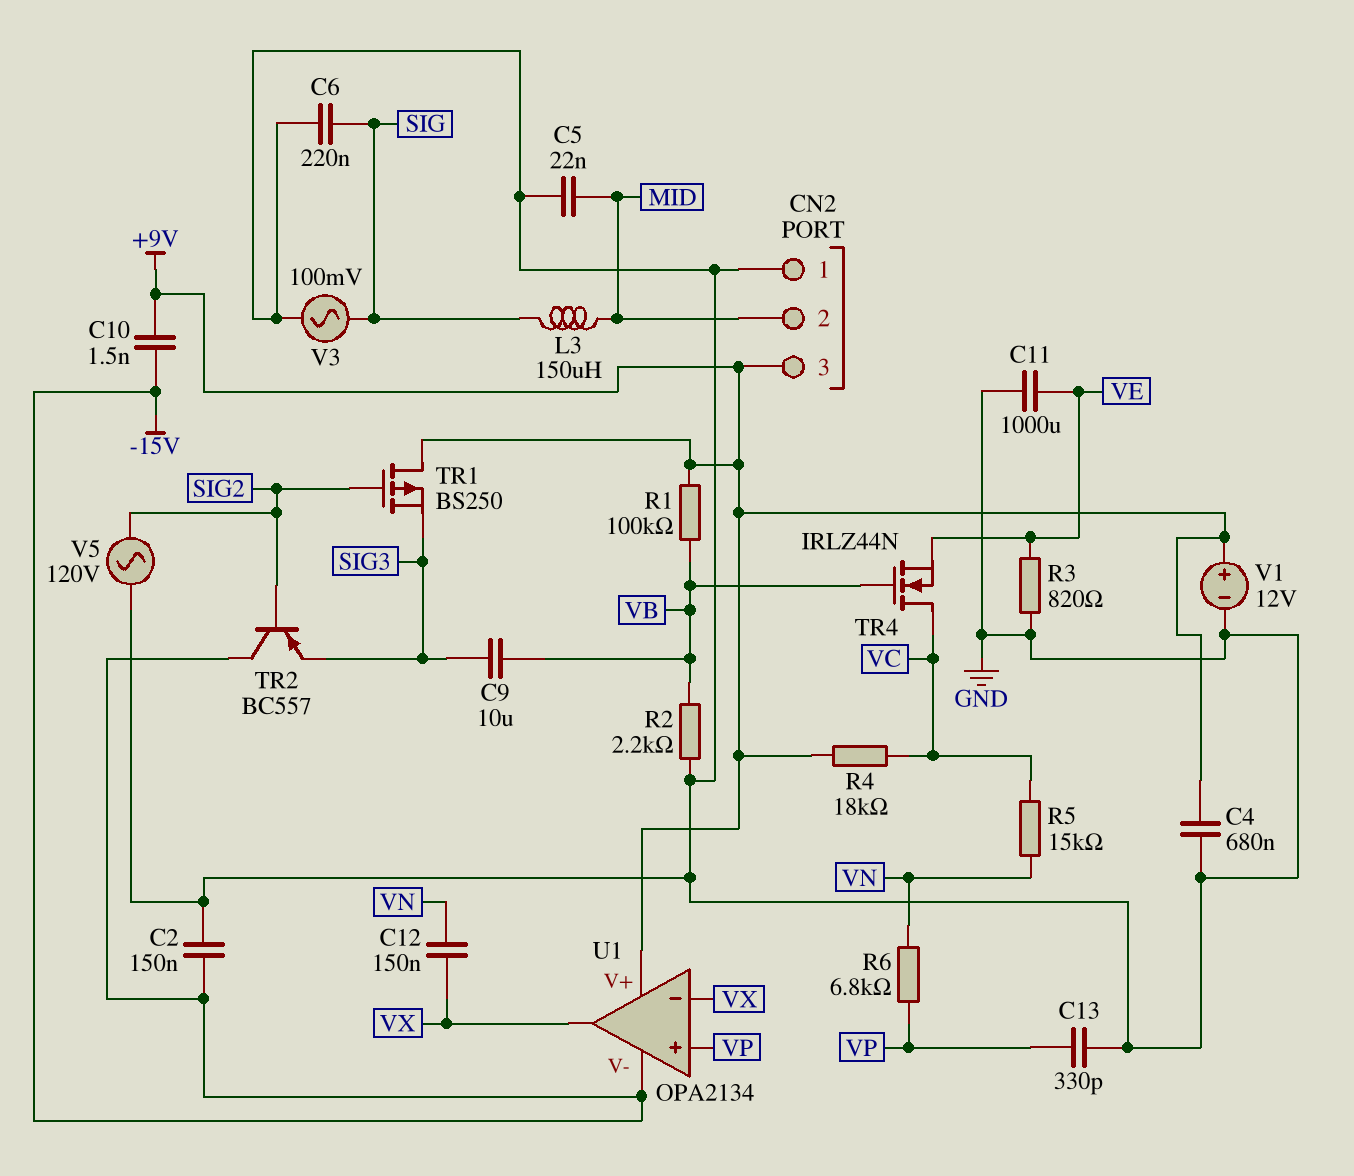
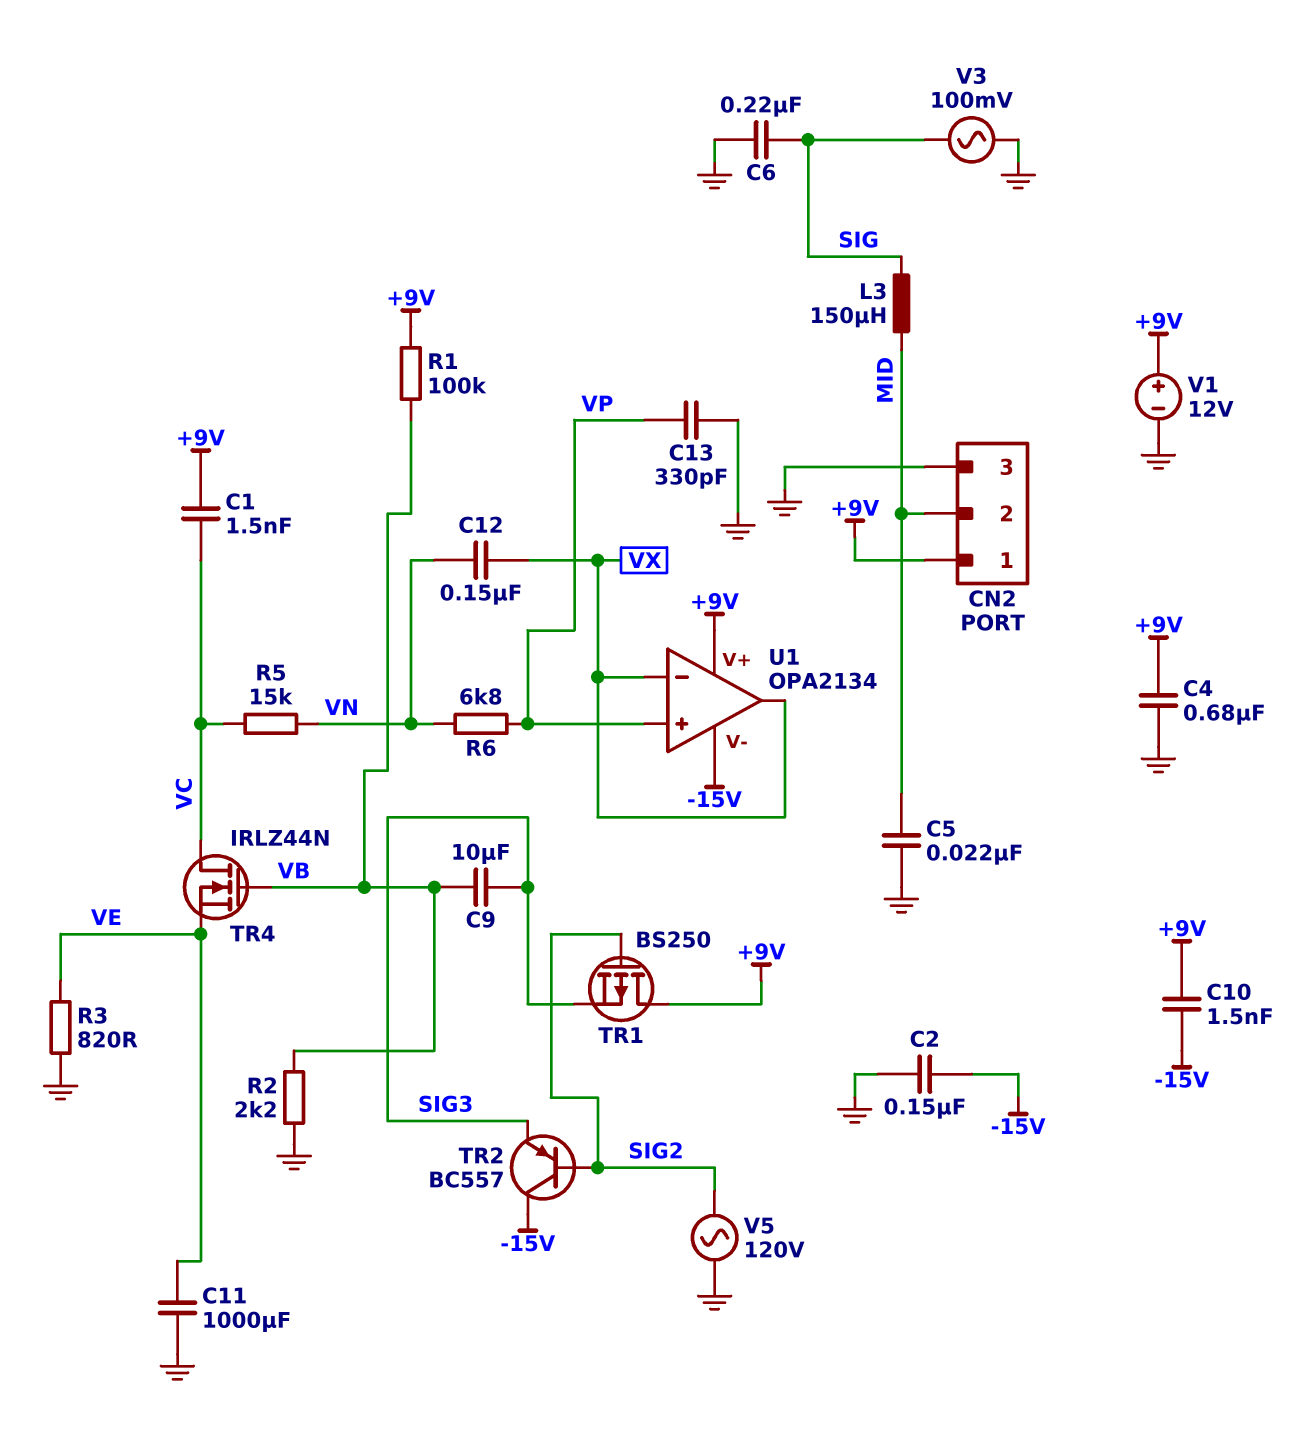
C1: none -> 1.5nF (+9V, VC)
CN2 pin 1: GND -> +9V
CN2 pin 3: +9V -> GND
R4: 18k (+9V, VC) -> none

